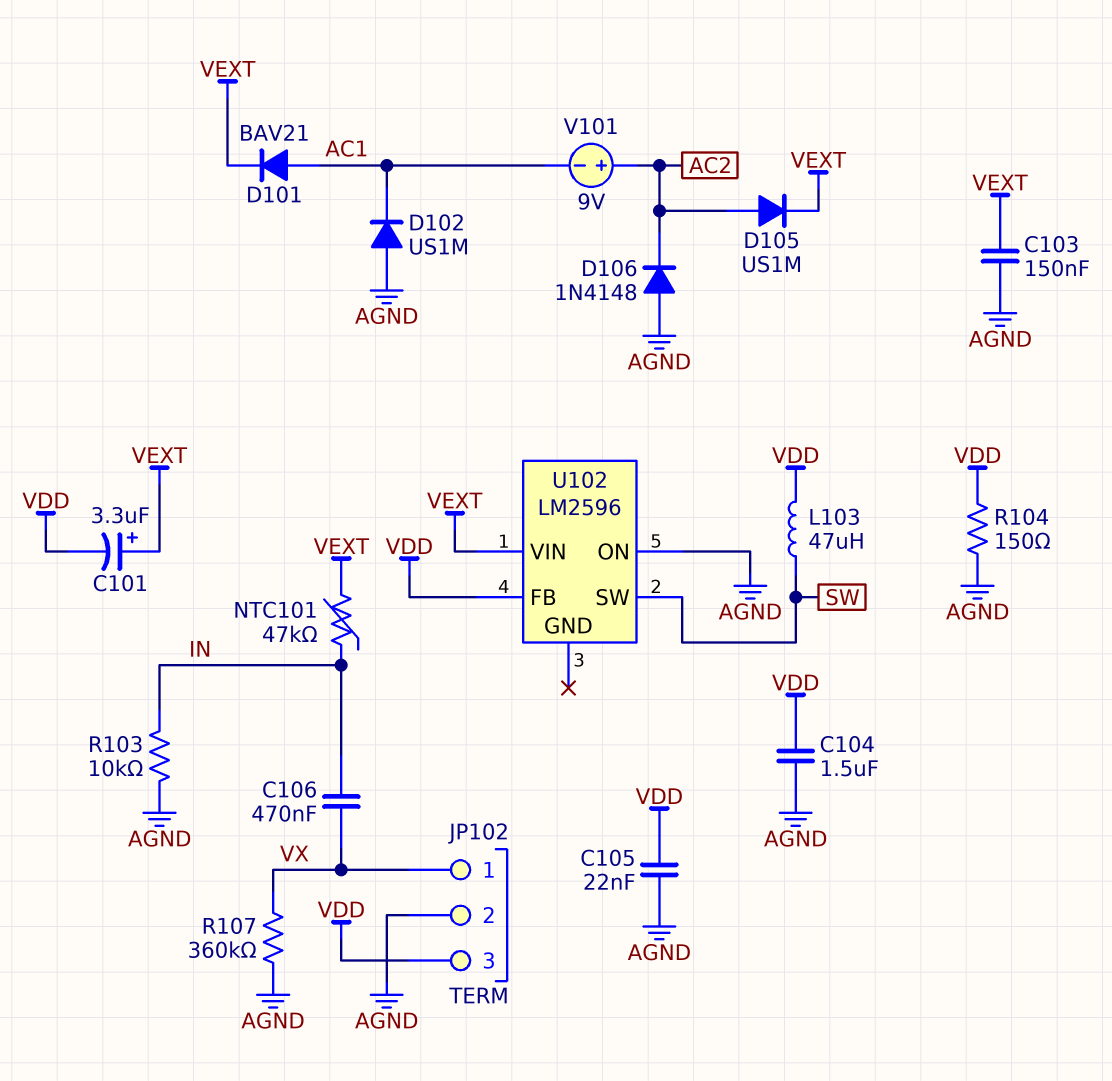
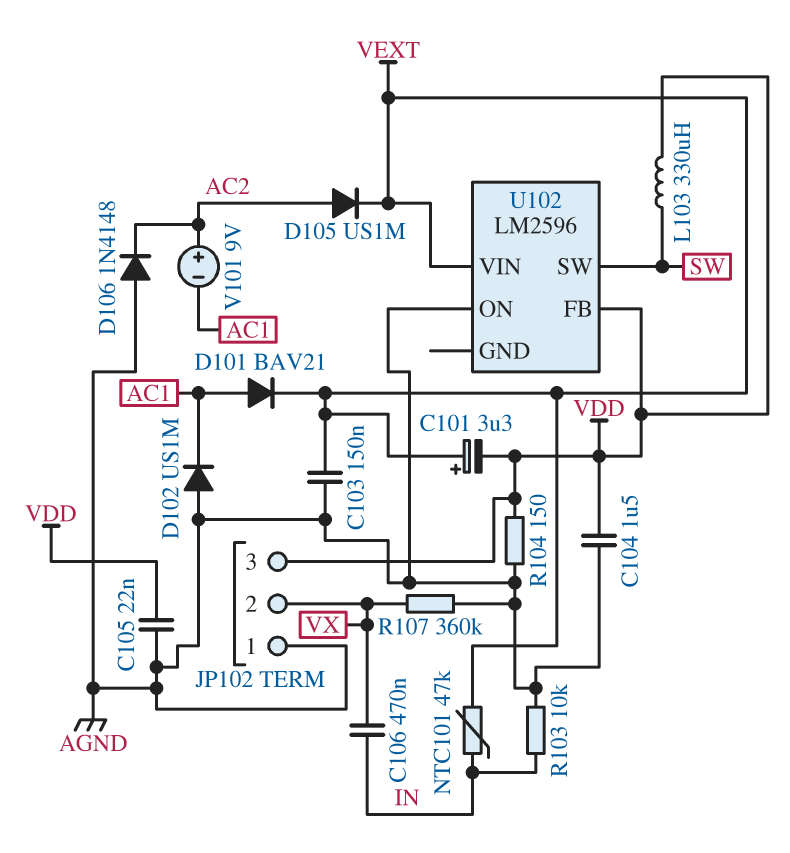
JP102 pin 1: VX -> AGND
JP102 pin 2: AGND -> VX
L103: 47uH (SW, VDD) -> 330uH (SW, VDD)

